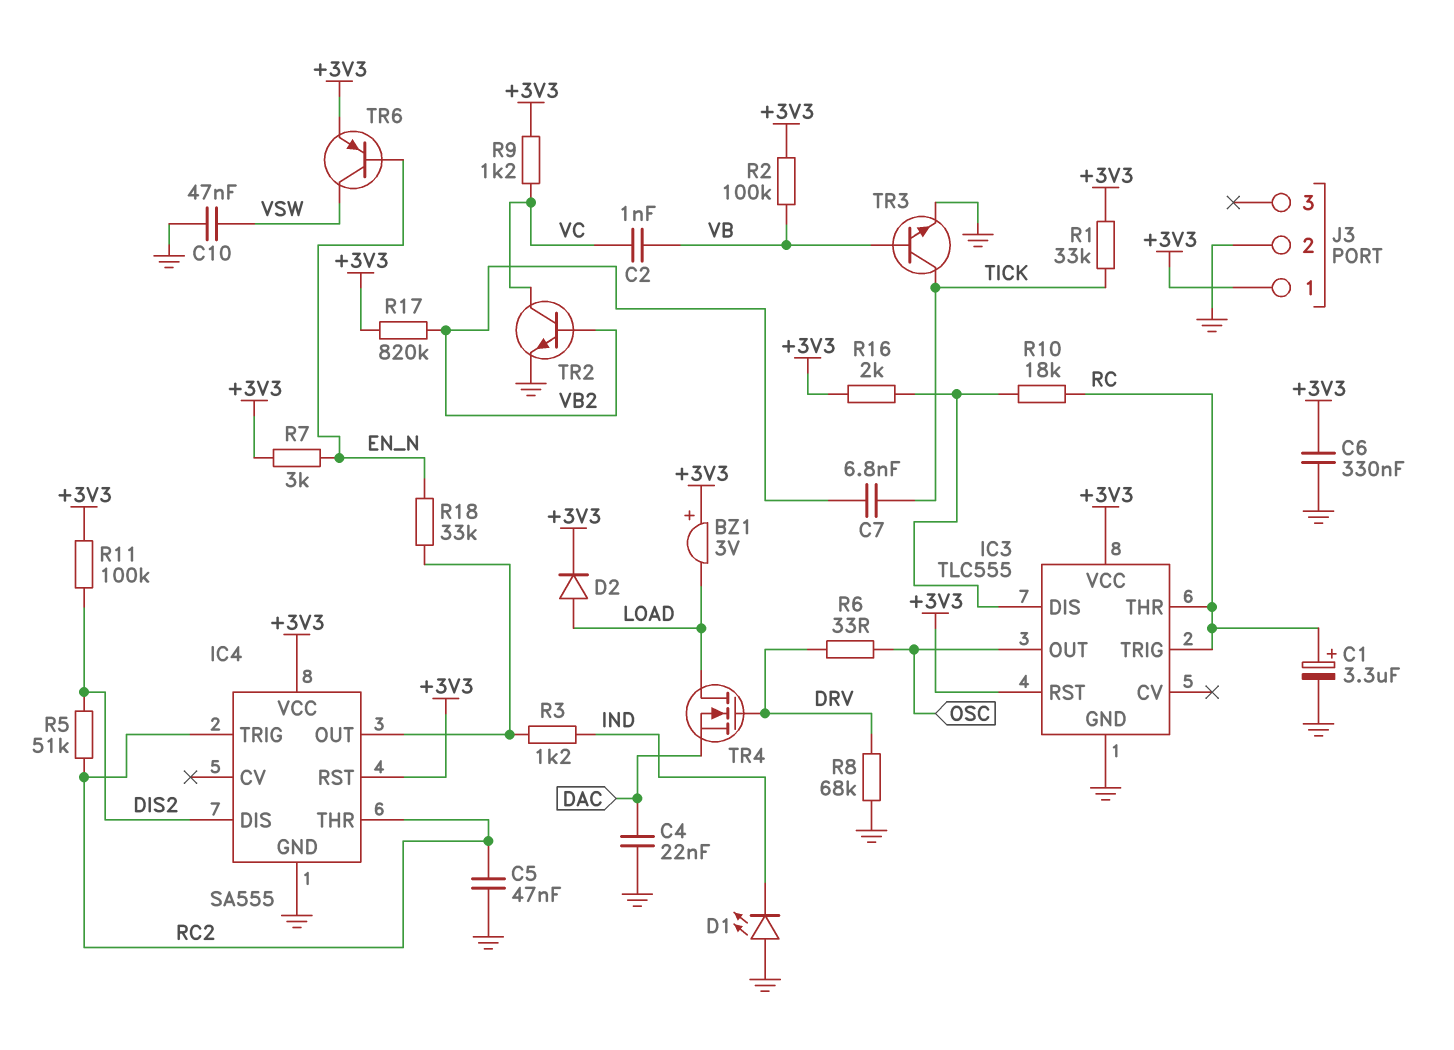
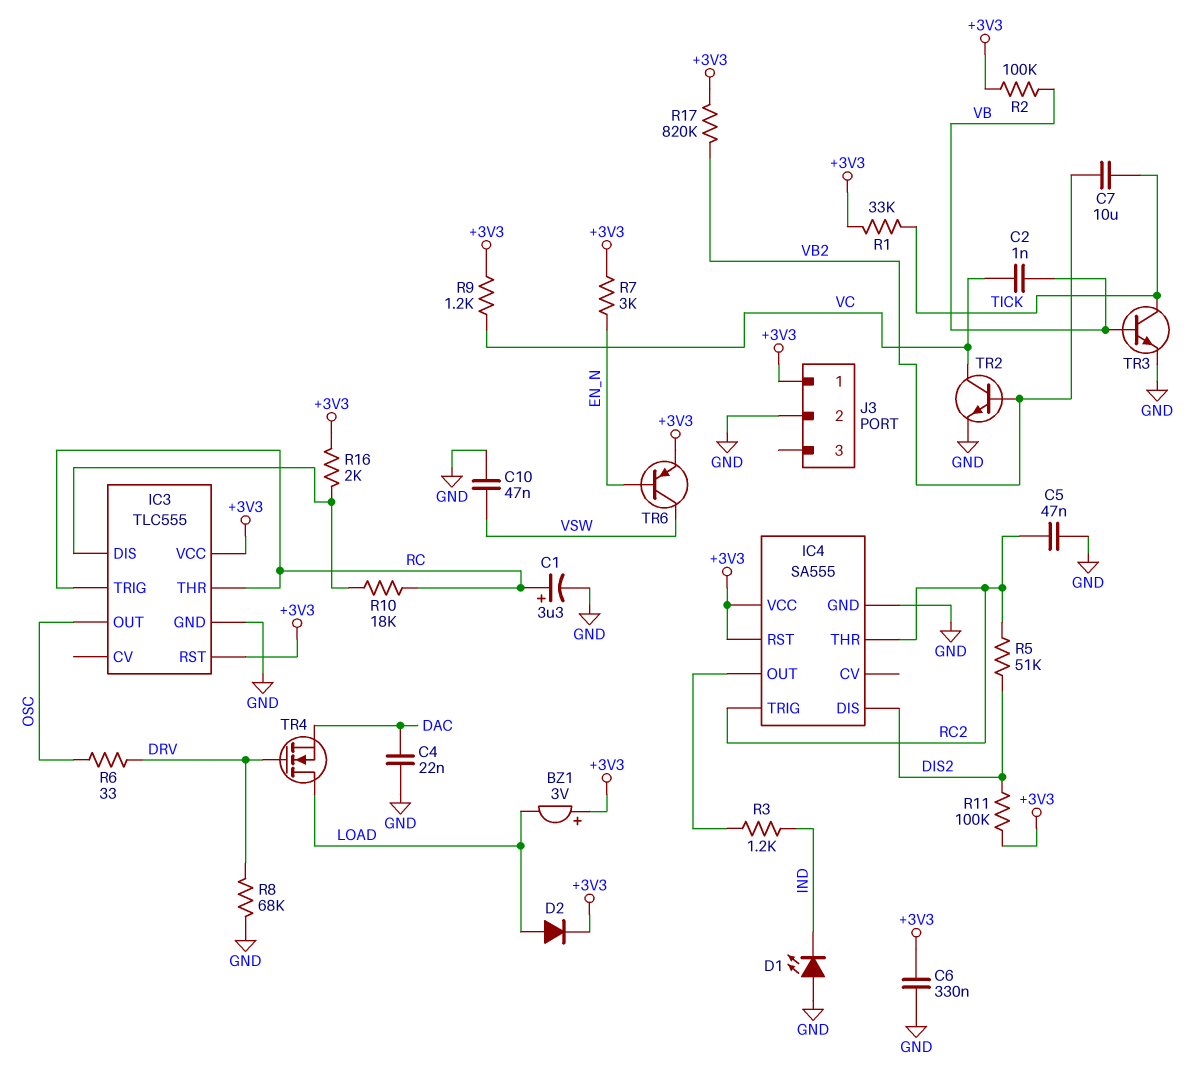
C7: 6.8nF (TICK, VB2) -> 10uF (TICK, VB2)
R18: 33k (EN_N, IC4/OUT) -> none

